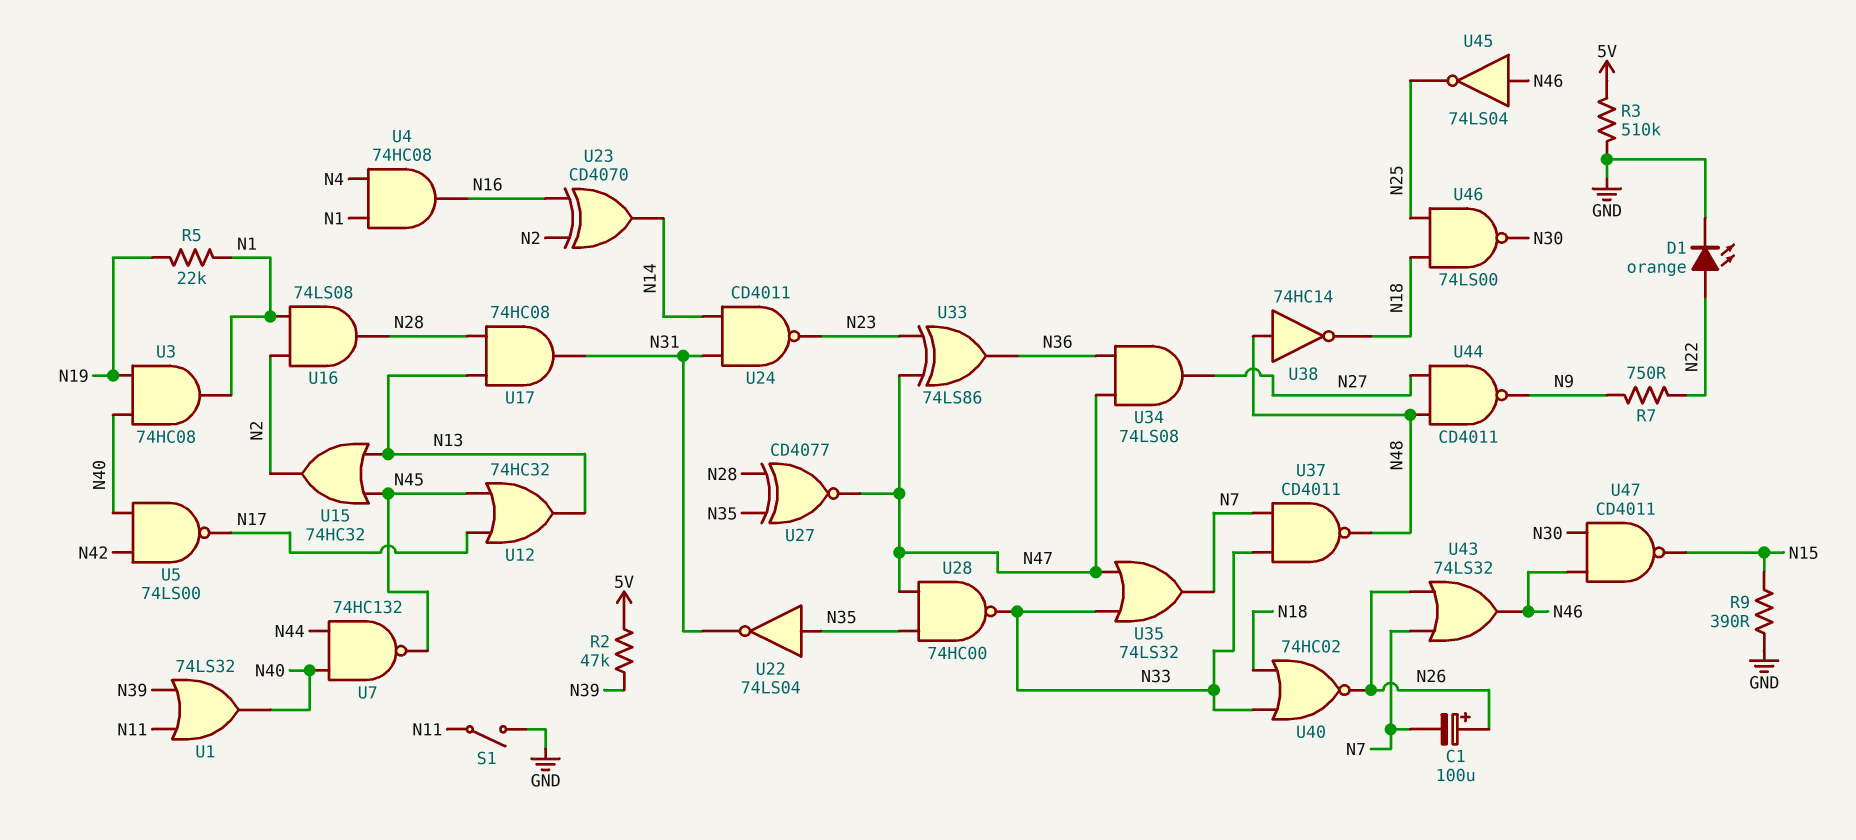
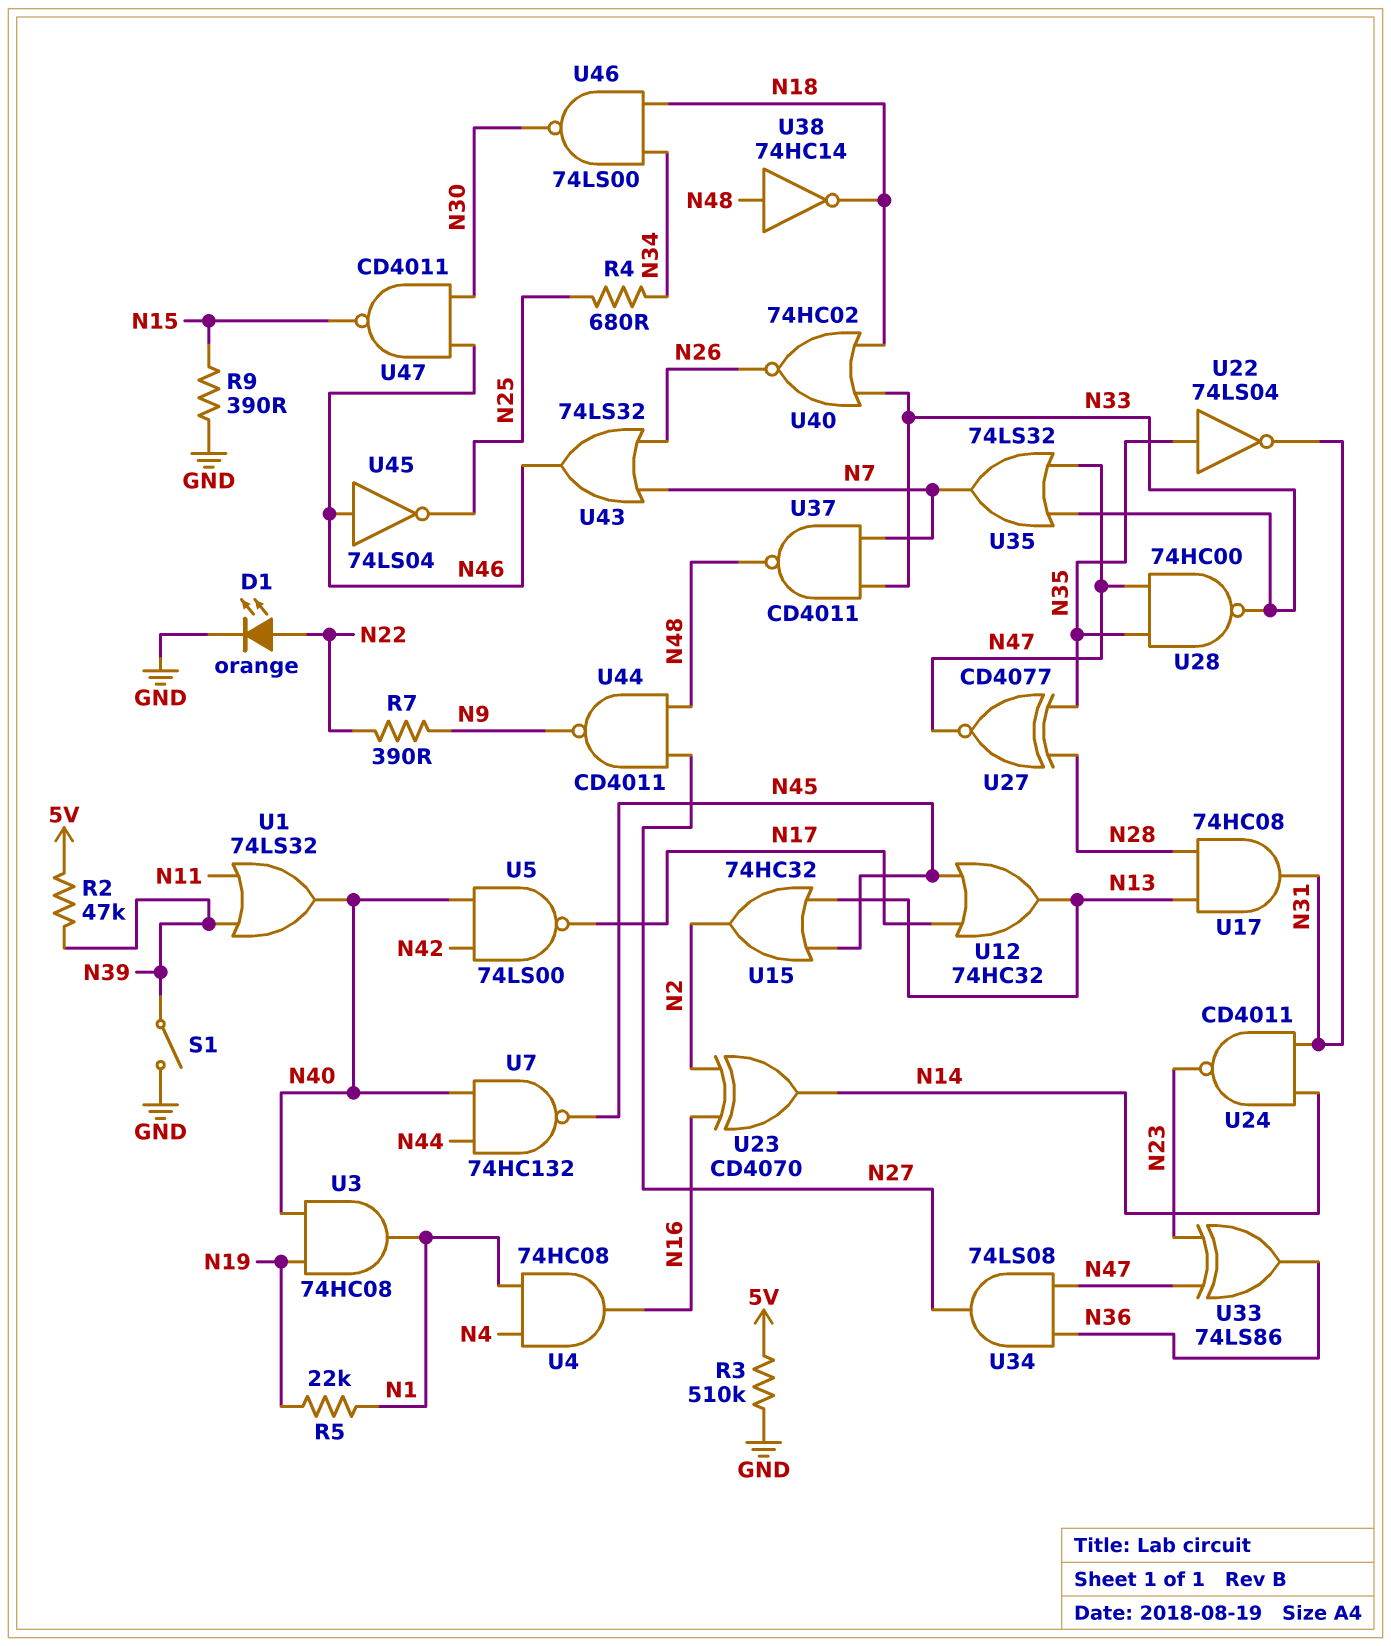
C1: 100uF (plus N26, minus N7) -> none
R4: none -> 680 (N25, N34)
R7: 750 (N9, N22) -> 390 (N9, N22)
S1: switch (GND, N11) -> switch (GND, N39)
U16: AND 74LS08 (in N1, in N2, out N28) -> none
U46: NAND 74LS00 (in N18, in N25, out N30) -> NAND 74LS00 (in N18, in N34, out N30)

